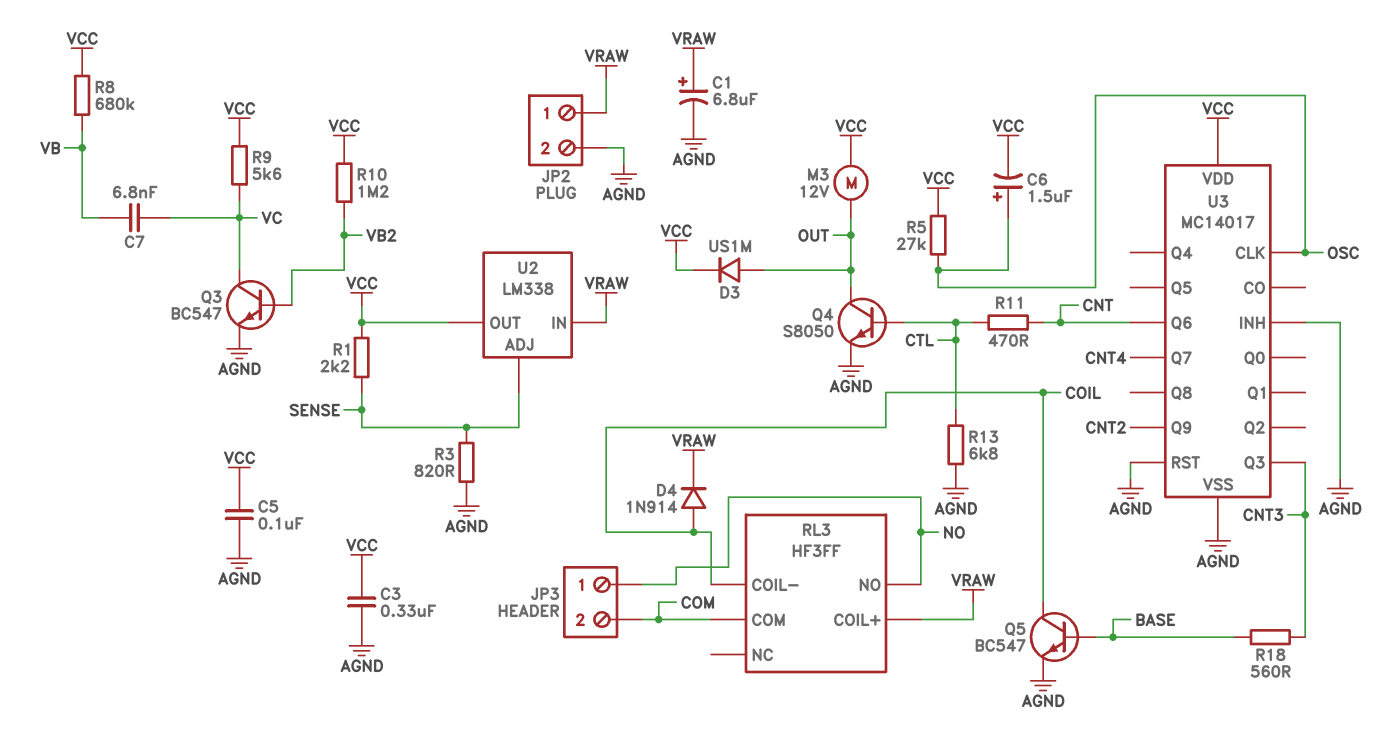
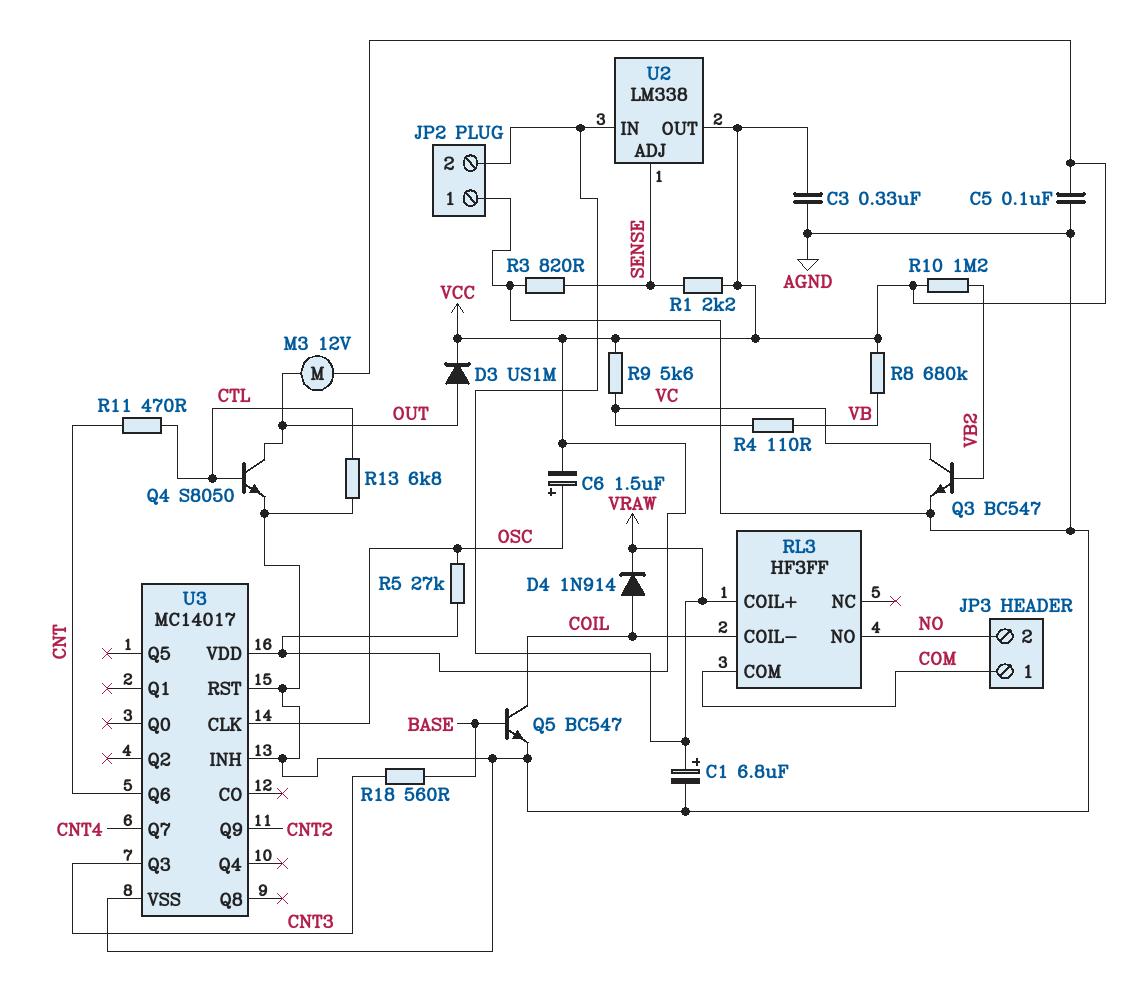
C7: 6.8nF (VB, VC) -> none
JP2 pin 1: VRAW -> AGND
JP2 pin 2: AGND -> VRAW
JP3 pin 1: NO -> COM
JP3 pin 2: COM -> NO
R4: none -> 110 (VB, VC)

